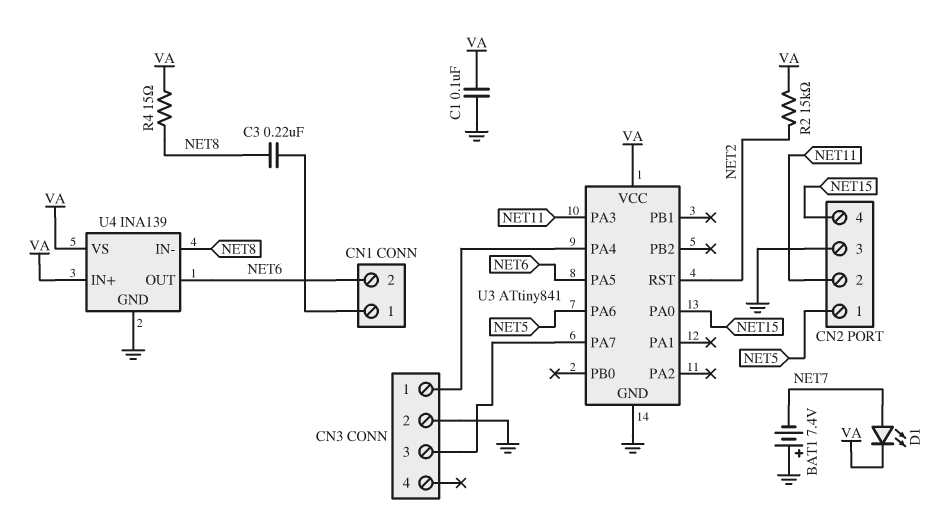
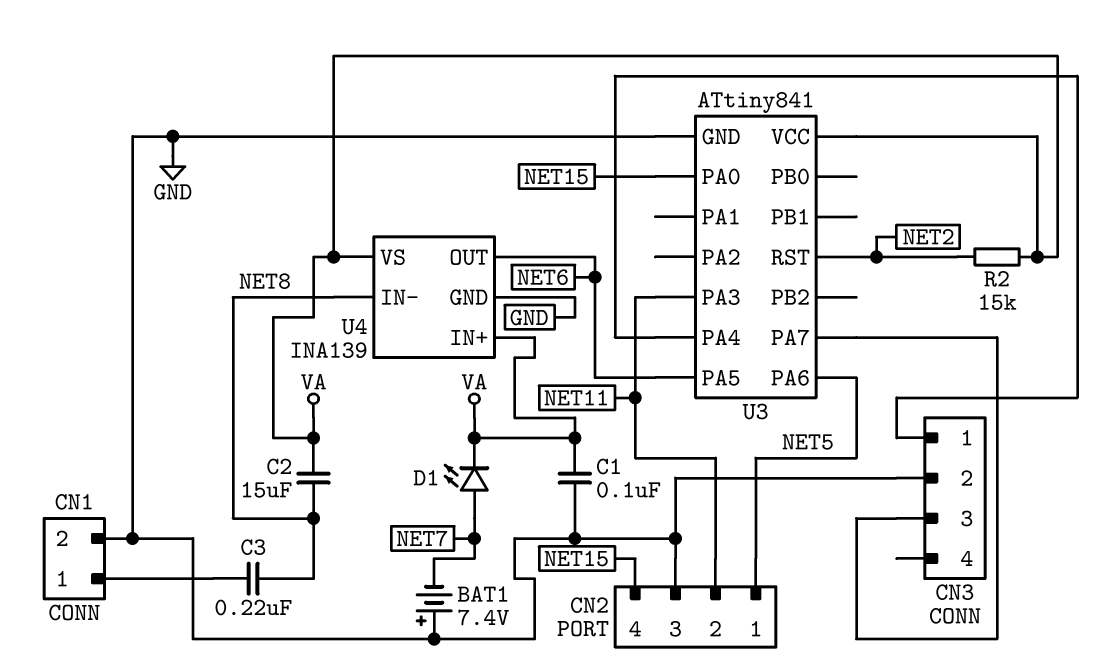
C2: none -> 15uF (NET8, VA)
CN1 pin 2: NET6 -> GND
R4: 15 (NET8, VA) -> none

